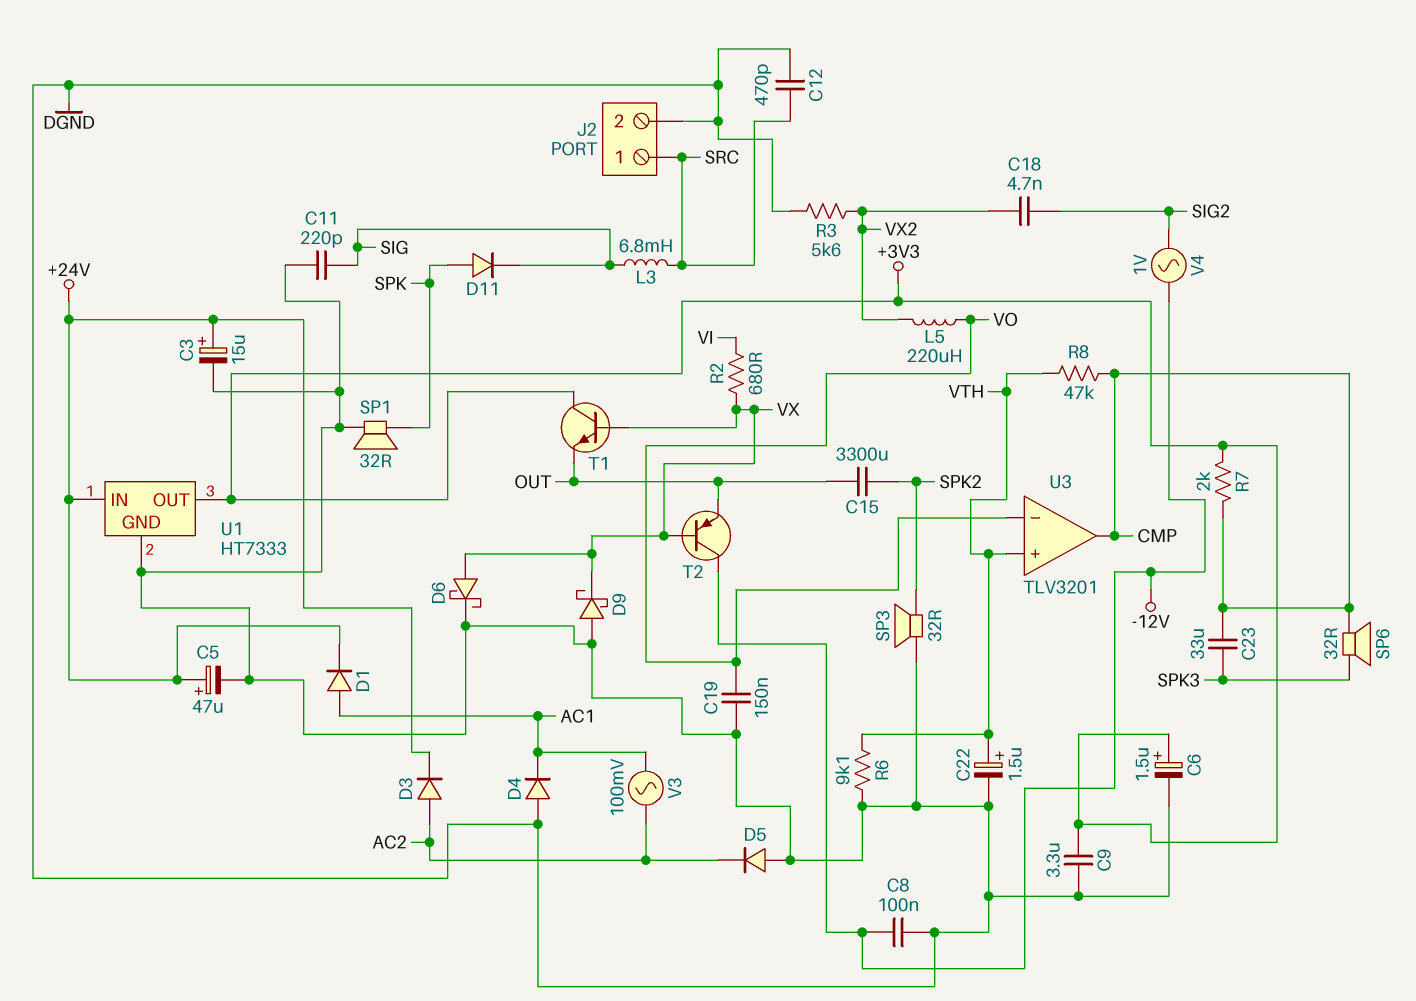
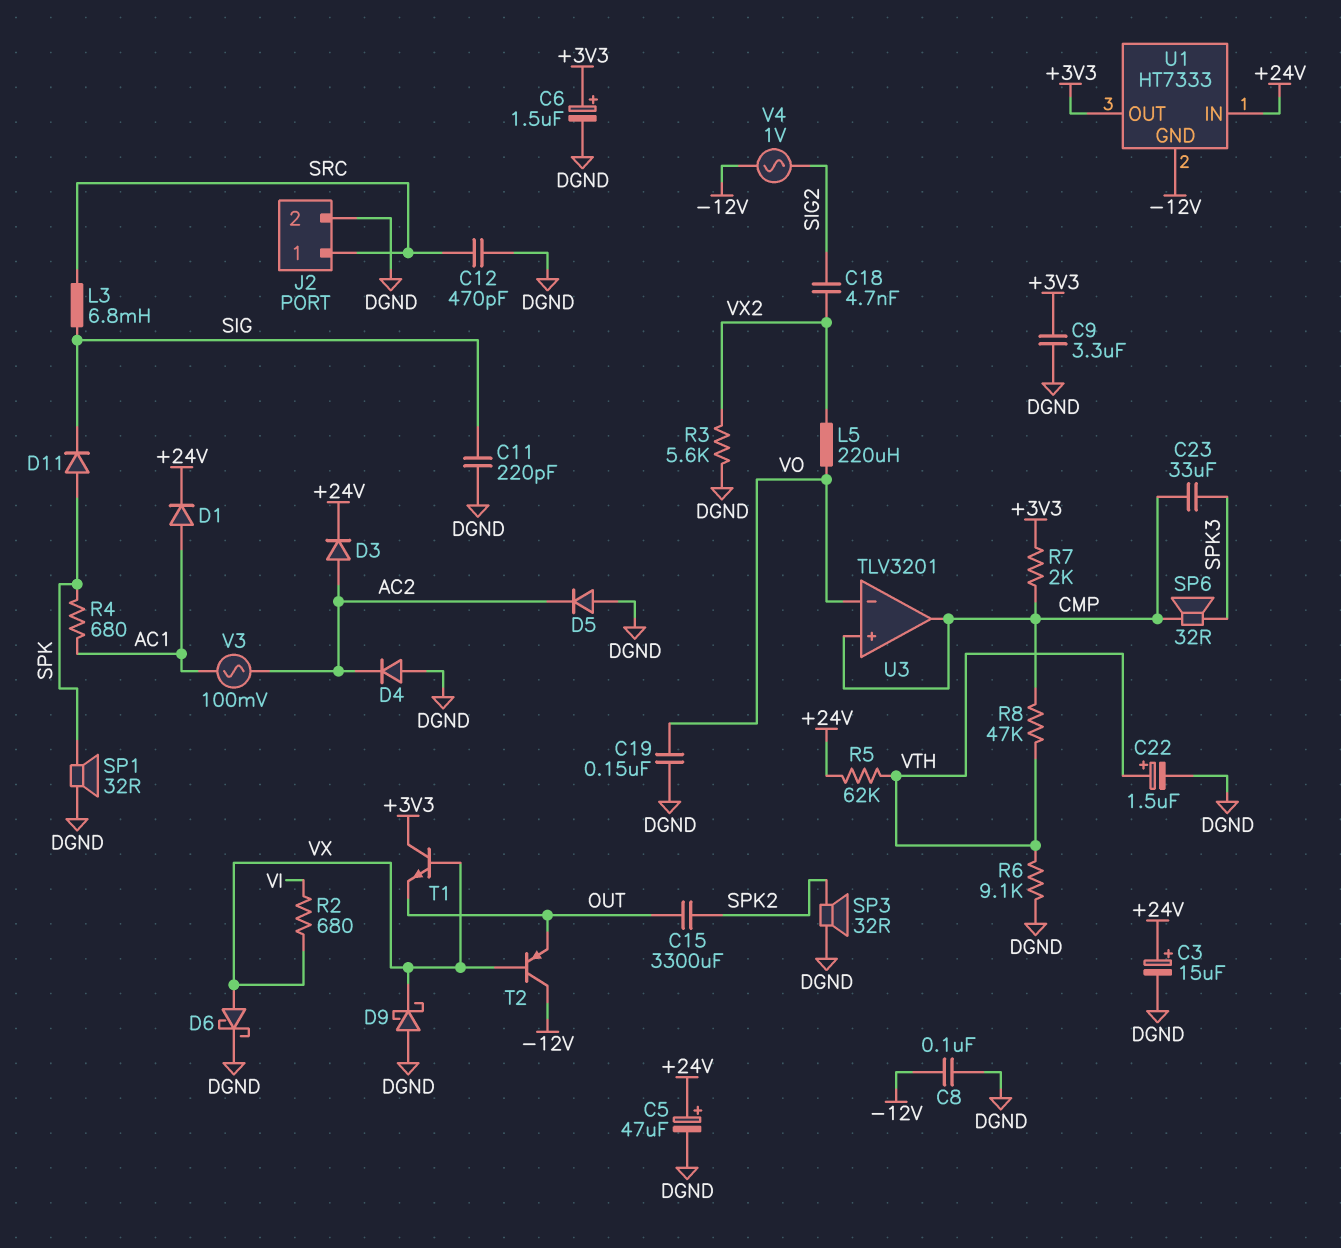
D4: diode (A DGND, K AC1) -> diode (A DGND, K AC2)
R4: none -> 680 (AC1, SPK)
R5: none -> 62k (+24V, VTH)
U1 pin GND: DGND -> -12V
U3 pin in+: VTH -> CMP

